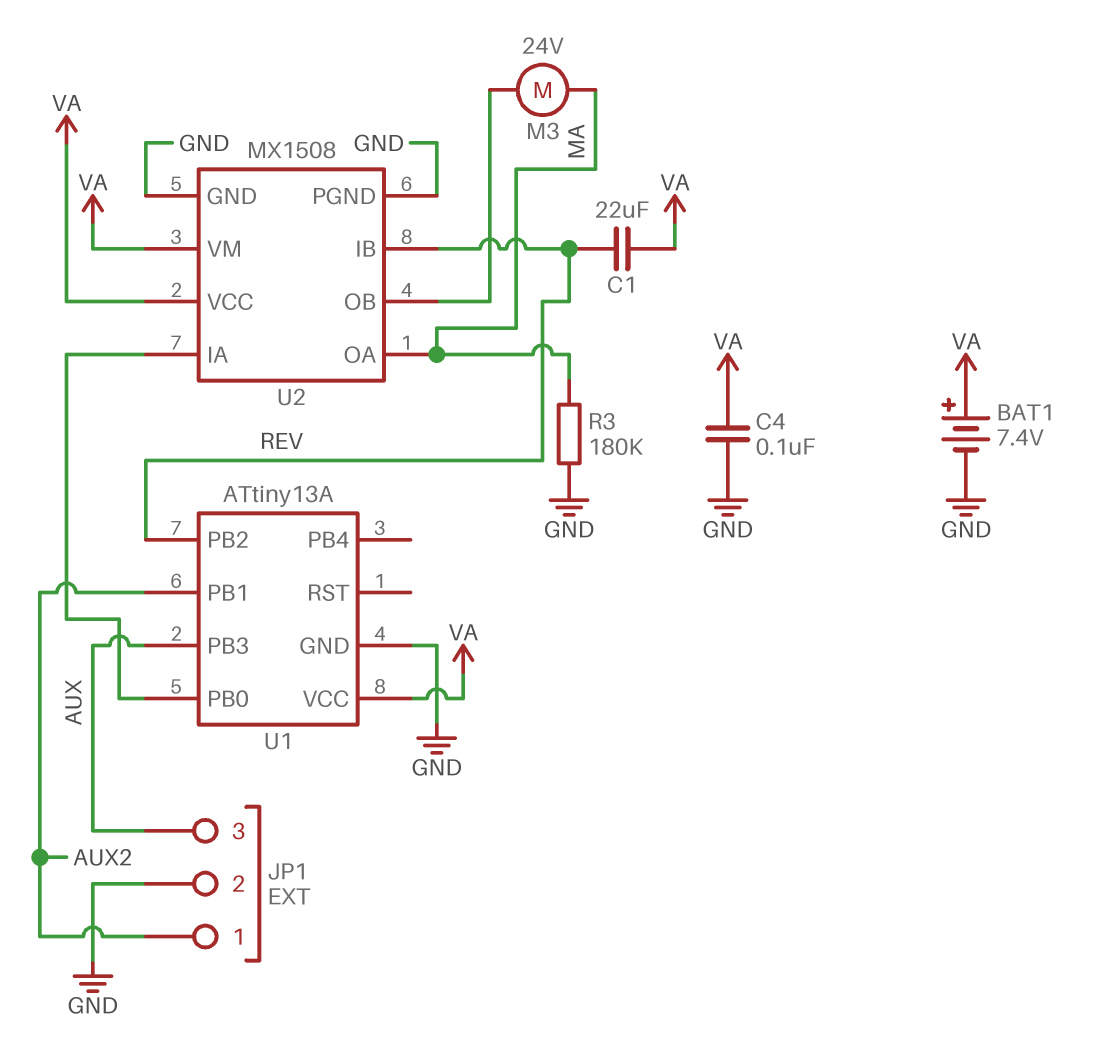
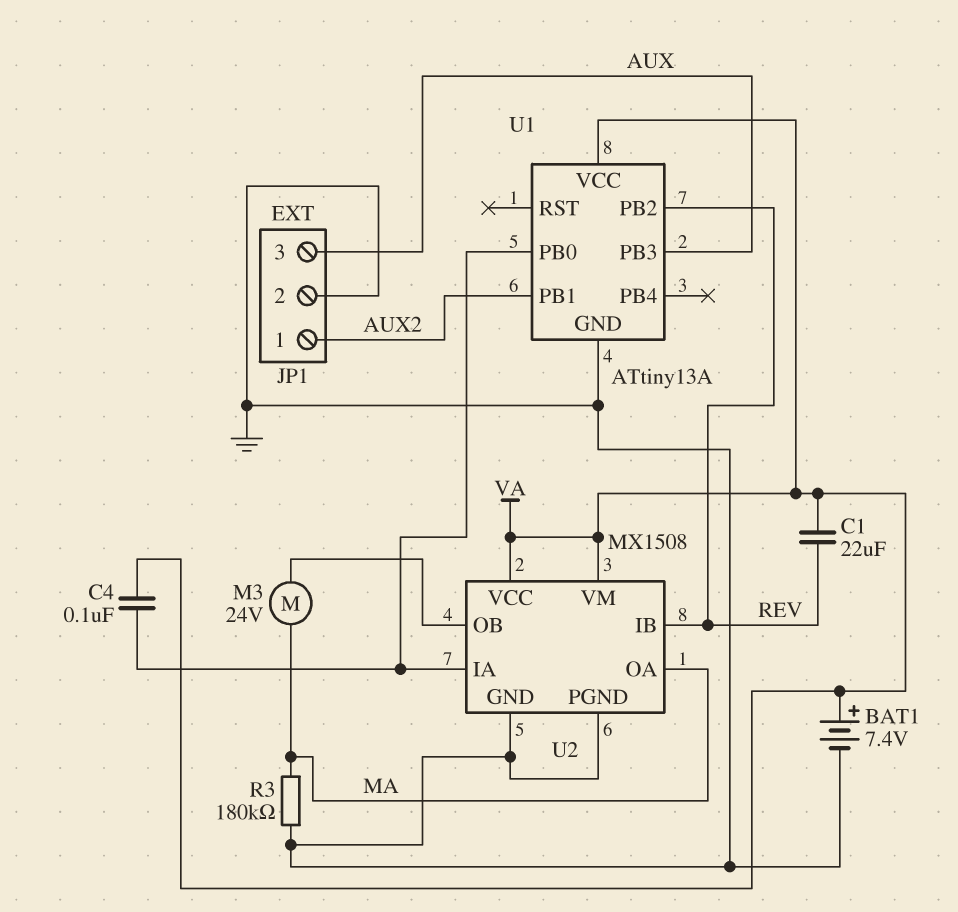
C4: 100nF (GND, VA) -> 100nF (U1/PB0, VA)

